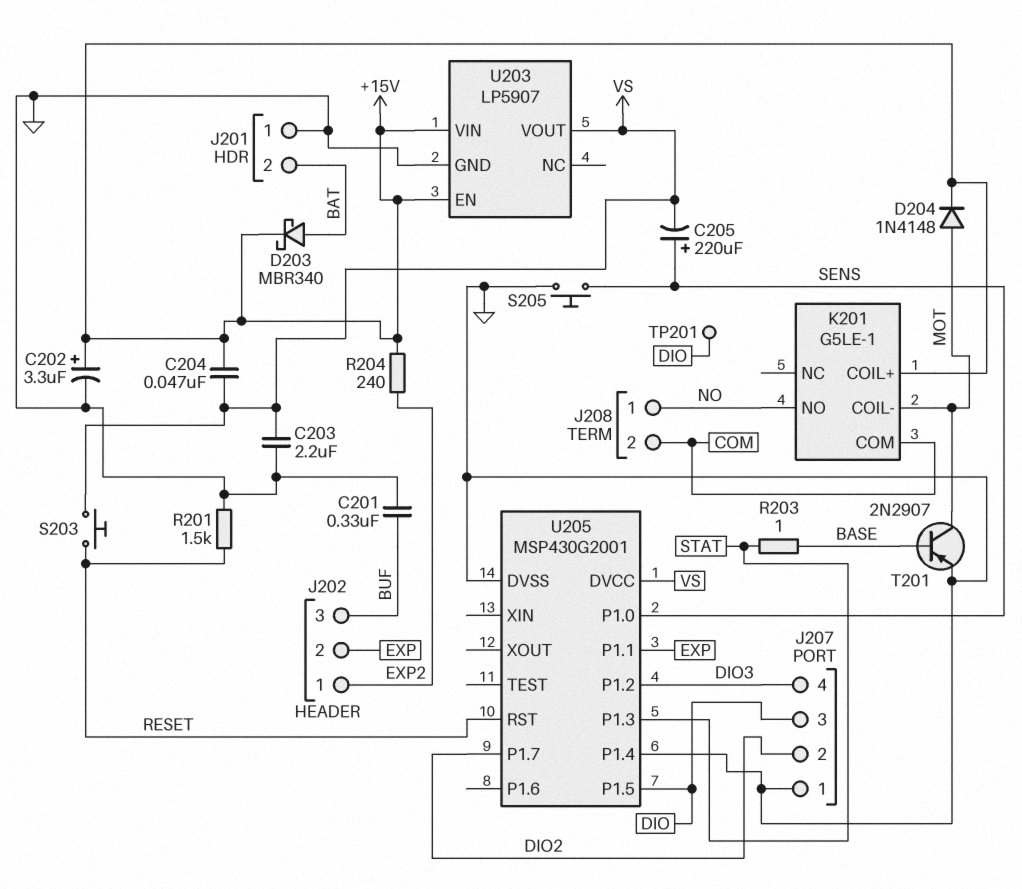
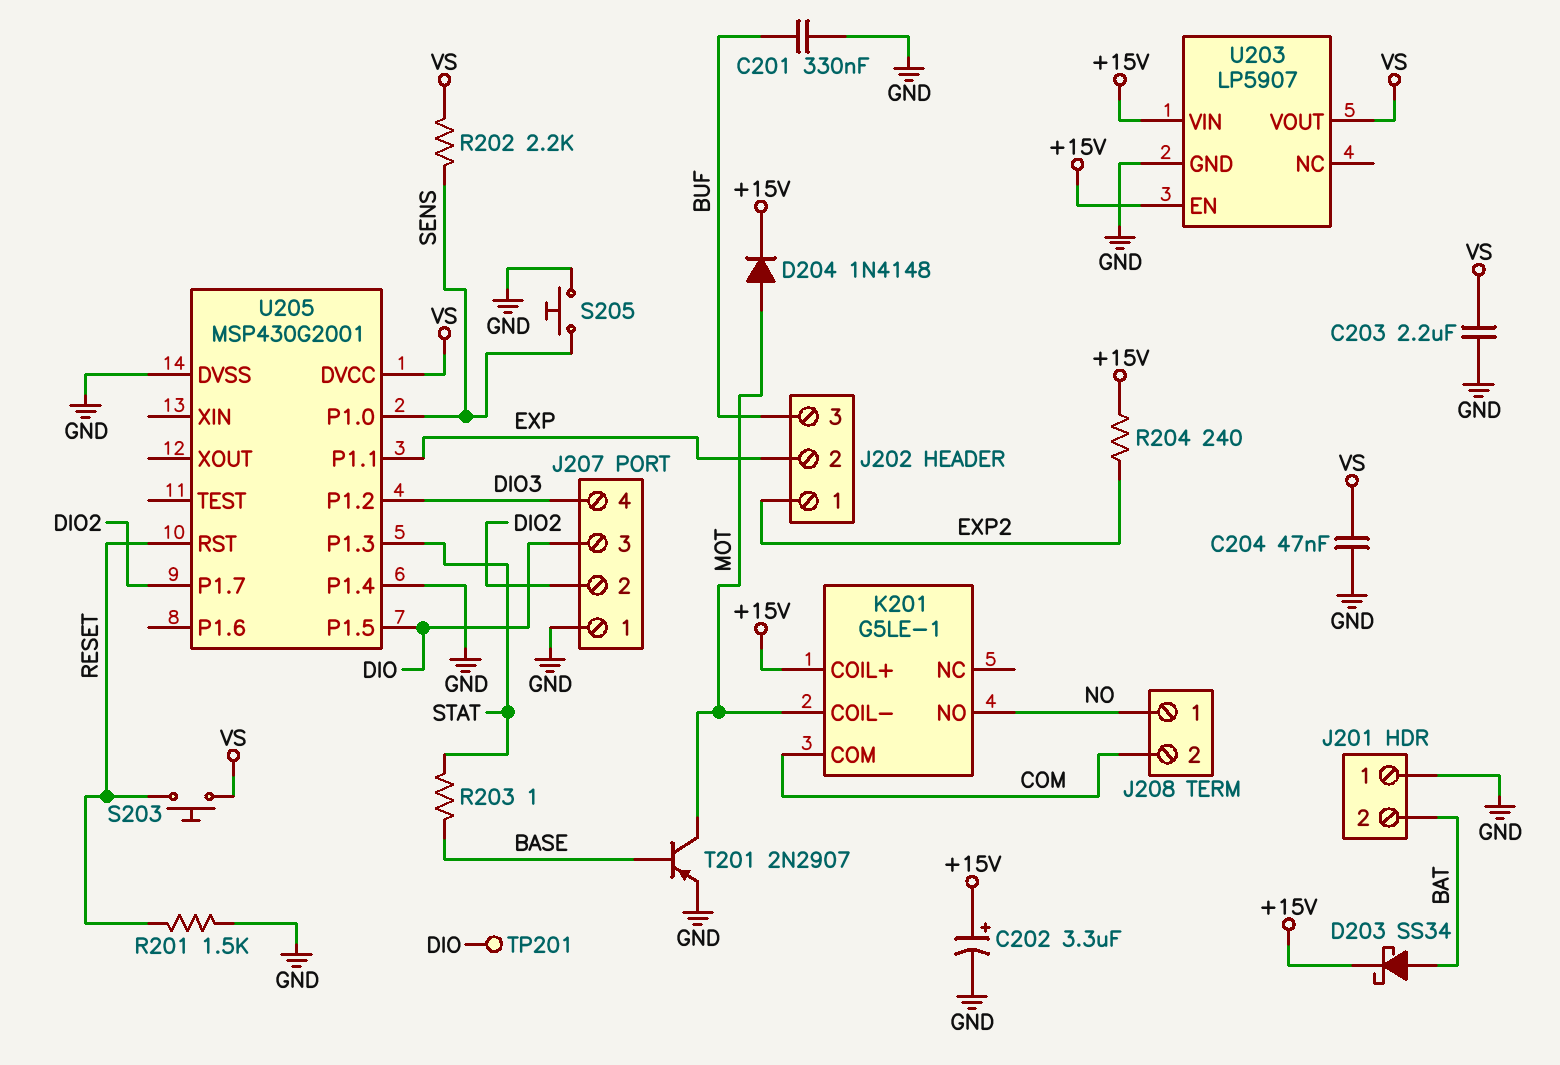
C204: 47nF (+15V, VS) -> 47nF (GND, VS)
C205: 220uF (plus SENS, minus VS) -> none
D203: schottky MBR340 (A BAT, K +15V) -> schottky SS34 (A BAT, K +15V)
R202: none -> 2.2k (SENS, VS)

